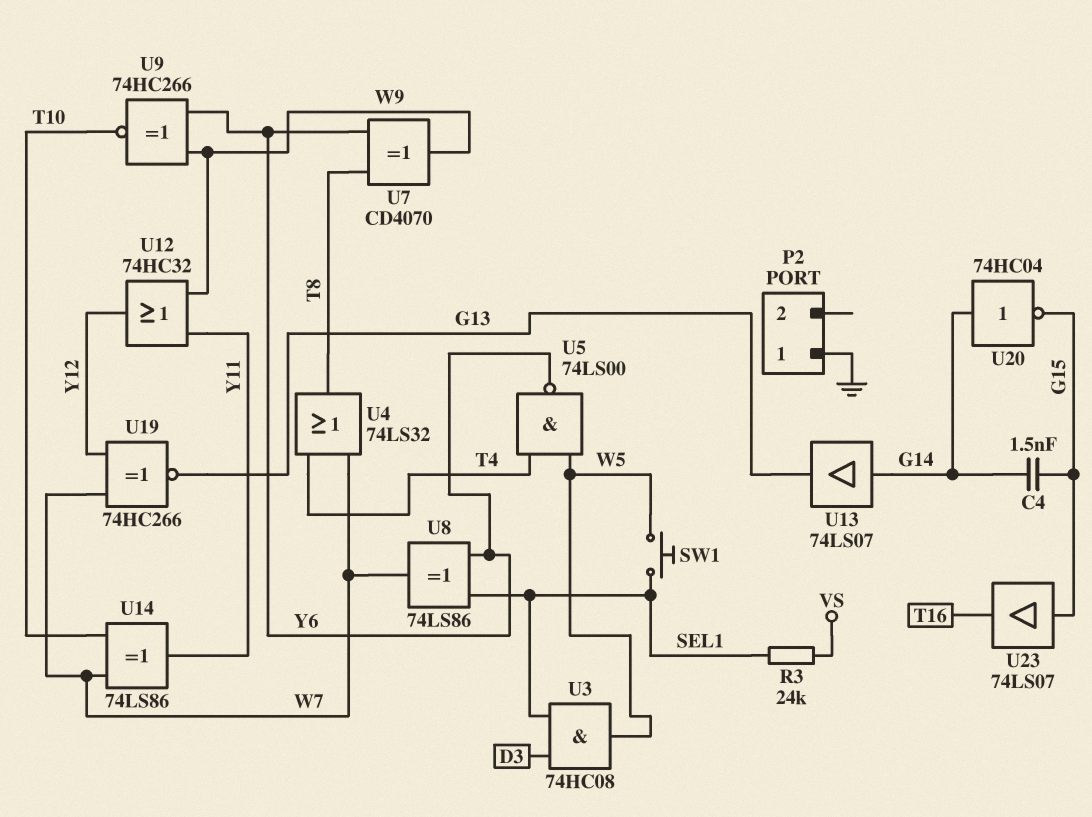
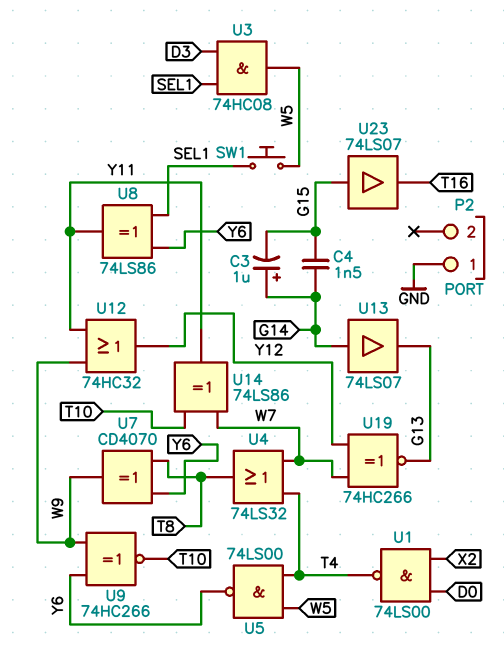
C3: none -> 1uF (plus G14, minus G15)
R3: 24k (SEL1, VS) -> none
U1: none -> NAND 74LS00 (in D0, in X2, out T4)
U8: XOR 74LS86 (in SEL1, in Y6, out W7) -> XOR 74LS86 (in SEL1, in Y6, out Y11)
U20: NOT 74HC04 (in G14, out G15) -> none

